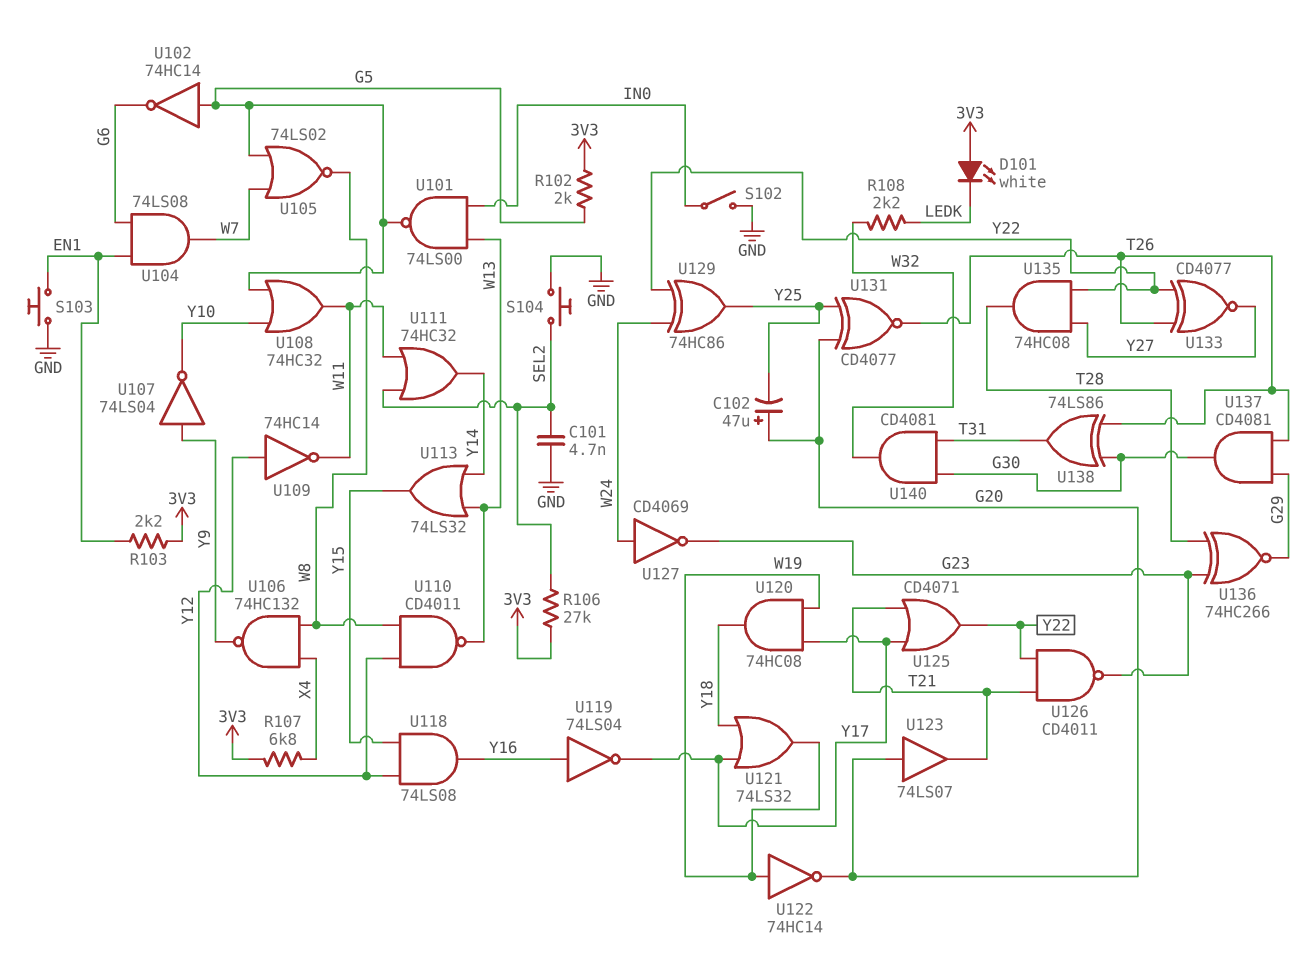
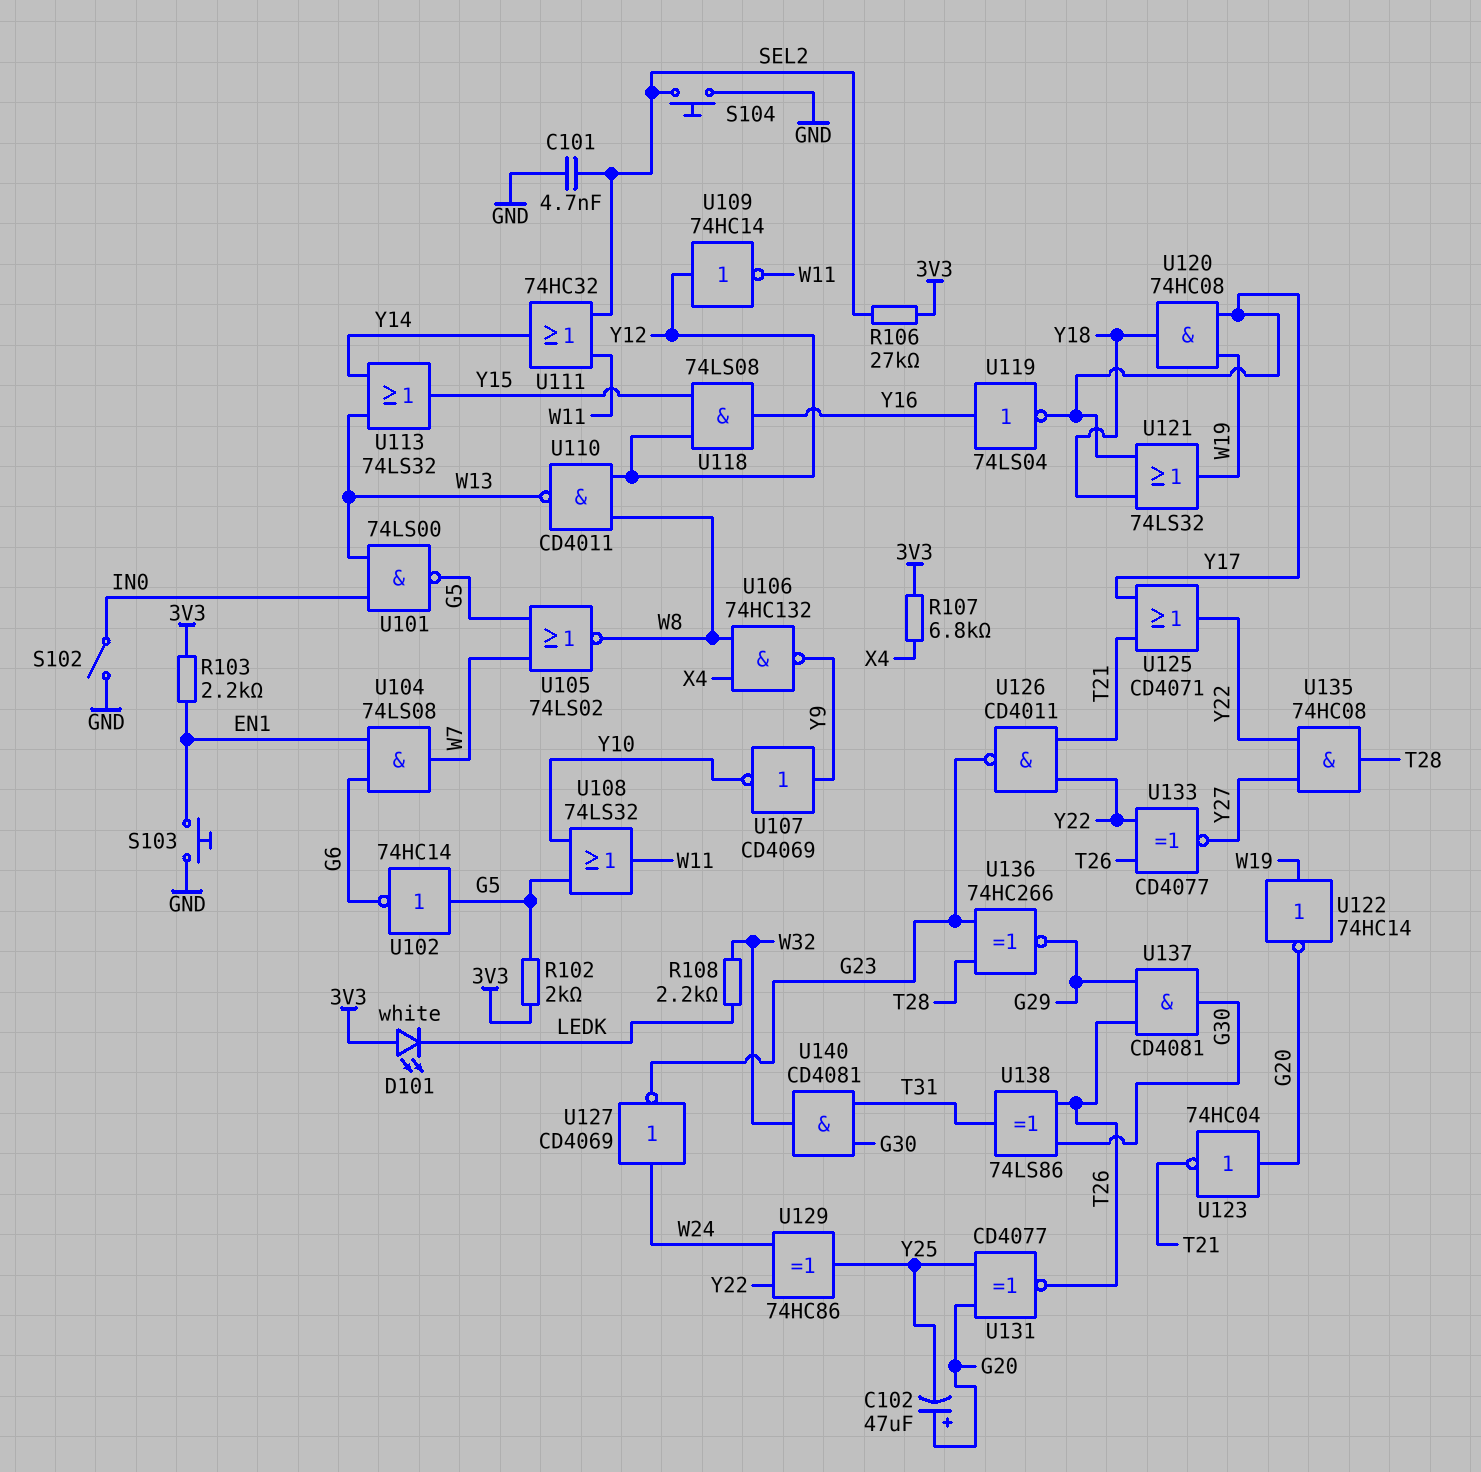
U107: NOT 74LS04 (in Y9, out Y10) -> NOT CD4069 (in Y9, out Y10)
U108: OR 74HC32 (in G5, in Y10, out W11) -> OR 74LS32 (in G5, in Y10, out W11)
U123: buffer 74LS07 (in G20, out T21) -> NOT 74HC04 (in G20, out T21)

